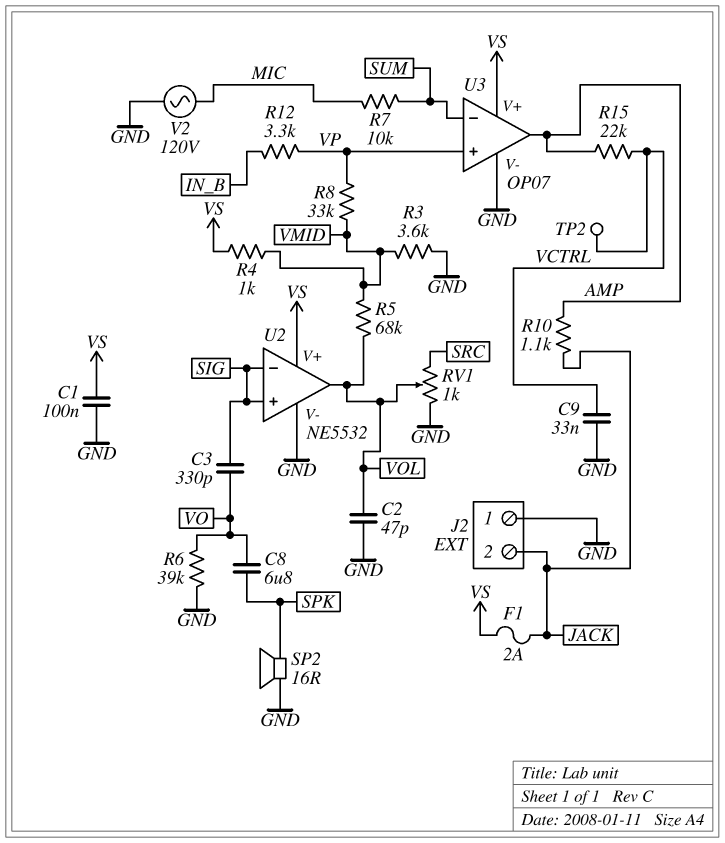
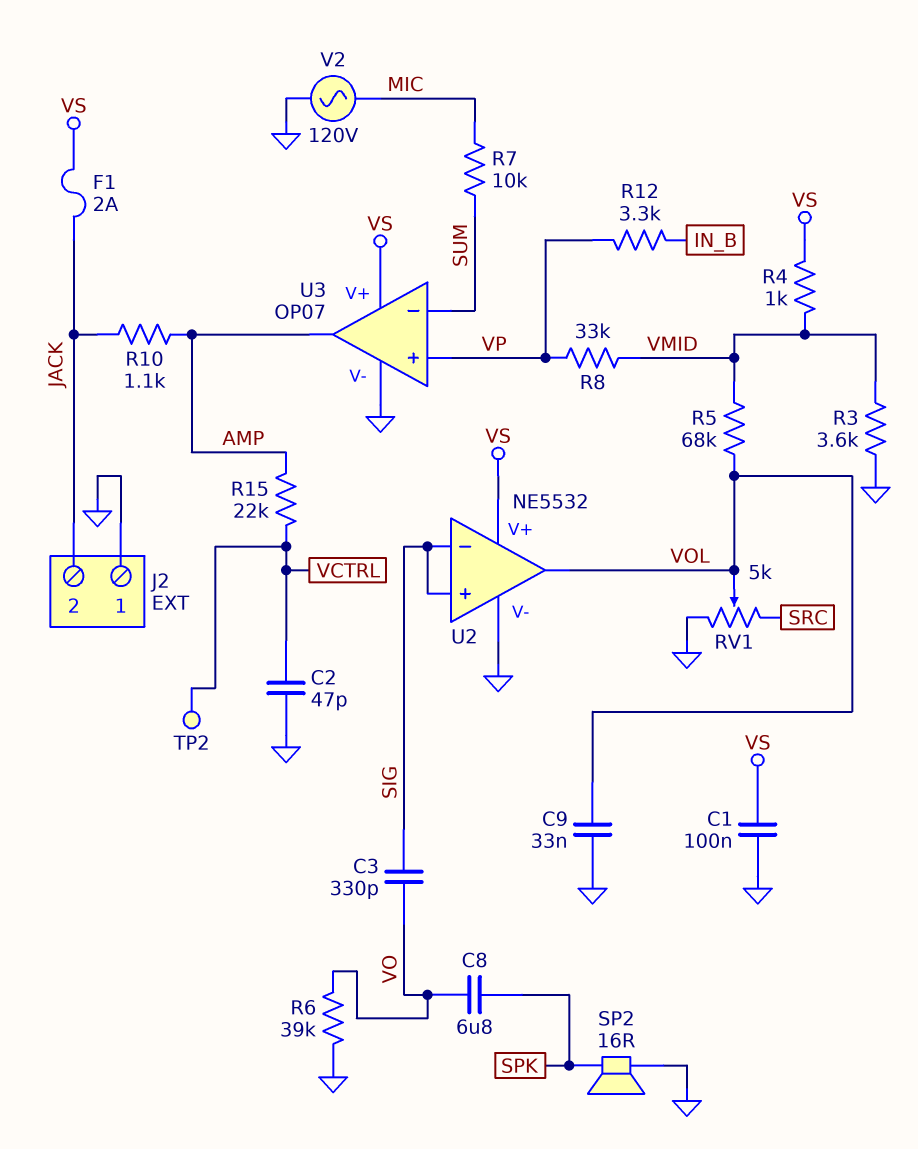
C2: 47pF (GND, VOL) -> 47pF (GND, VCTRL)
C9: 33nF (GND, VCTRL) -> 33nF (GND, VOL)
RV1: 1k (GND, SRC, wiper VOL) -> 5k (GND, SRC, wiper VOL)

